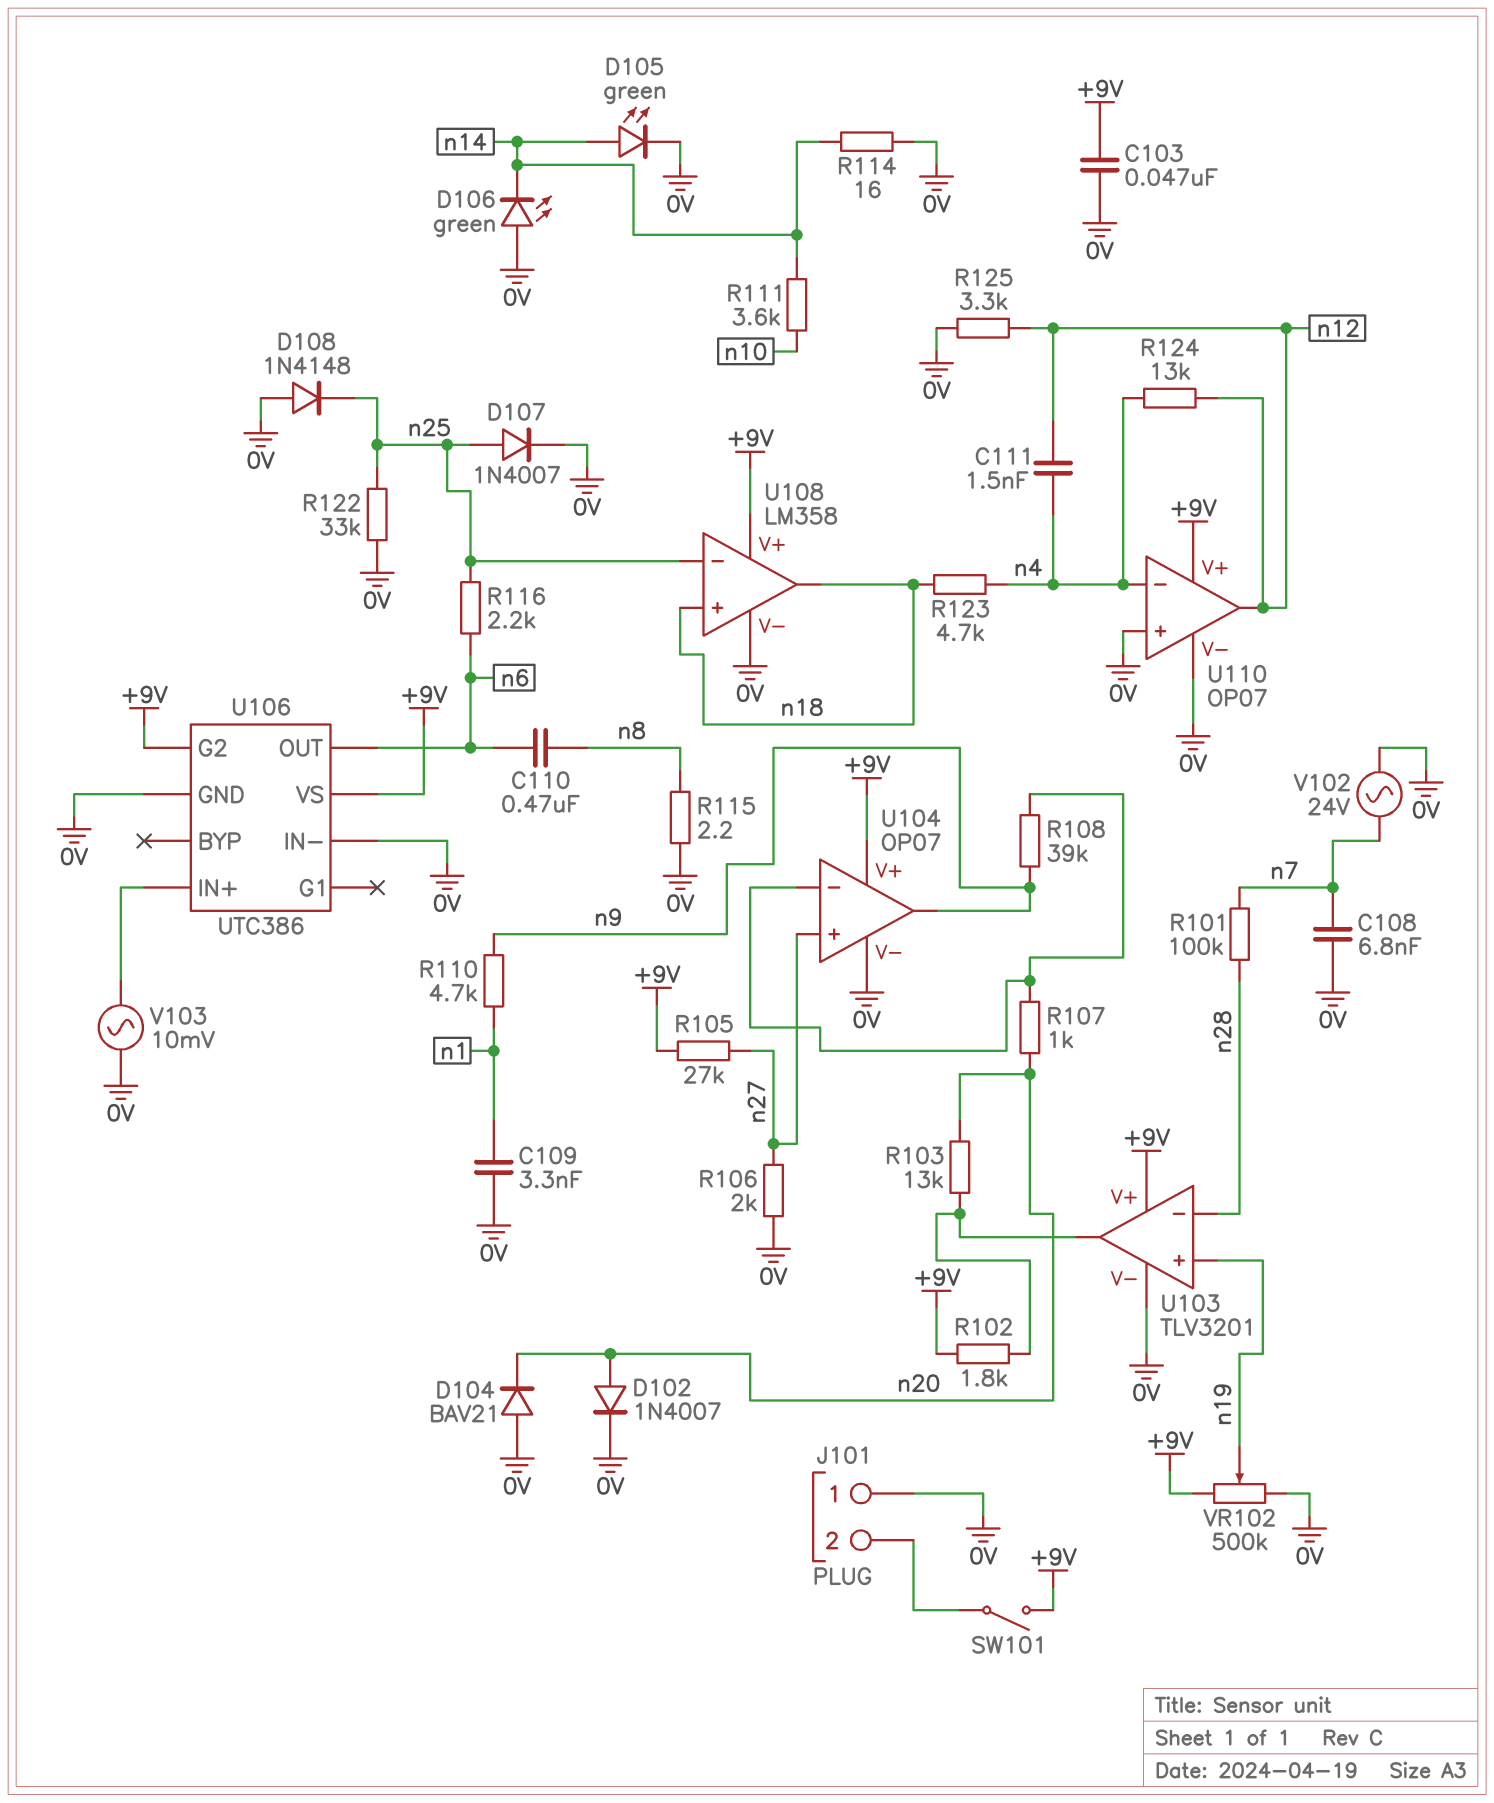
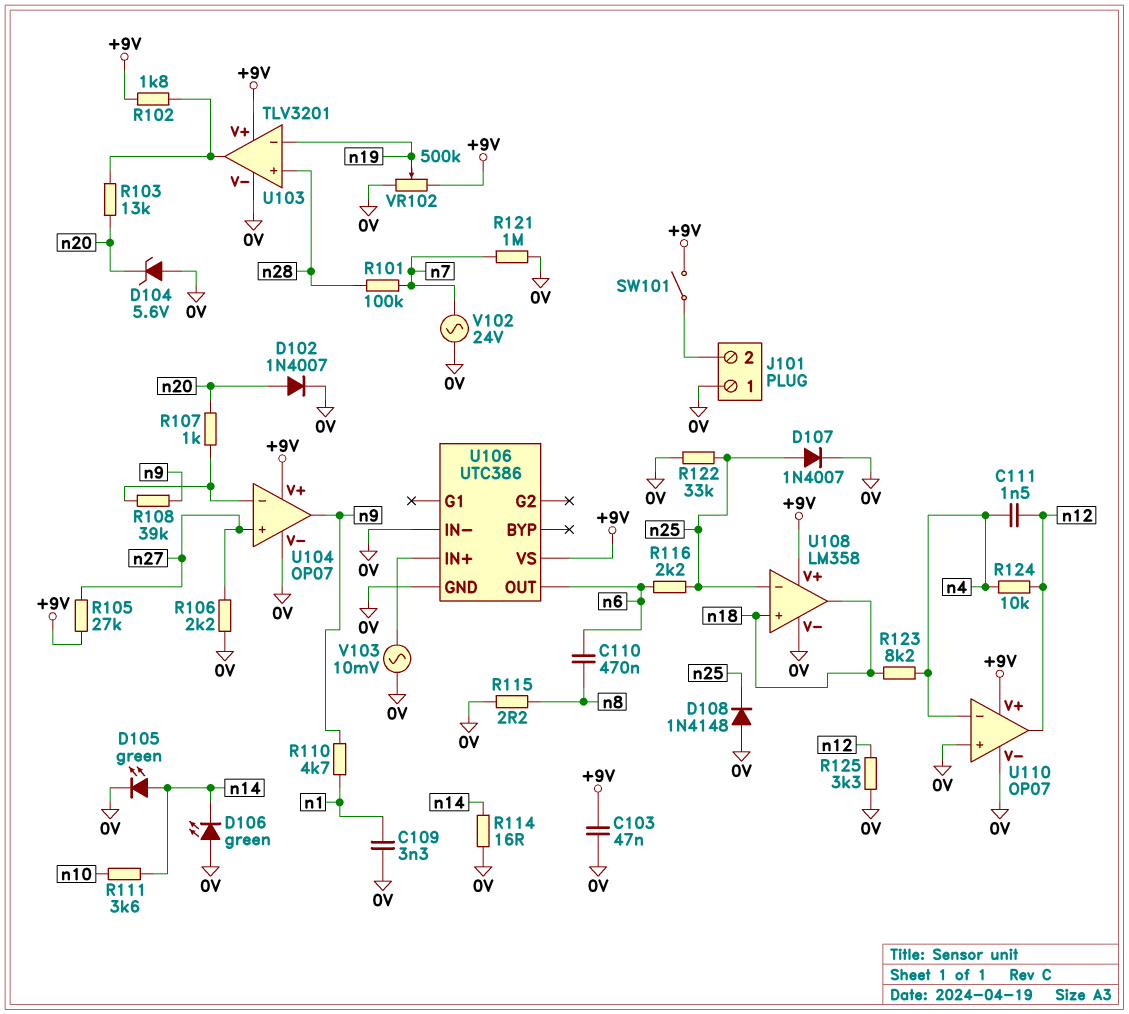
C108: 6.8nF (0V, n7) -> none
D104: diode BAV21 (A 0V, K n20) -> zener 5.6V (A 0V, K n20)
R106: 2k (0V, n27) -> 2.2k (0V, n27)
R121: none -> 1M (0V, n7)
R123: 4.7k (n4, n18) -> 8.2k (n4, n18)
R124: 13k (n4, n12) -> 10k (n4, n12)
U103 pin in+: n19 -> n28
U103 pin in-: n28 -> n19
U106 pin G2: +9V -> none

